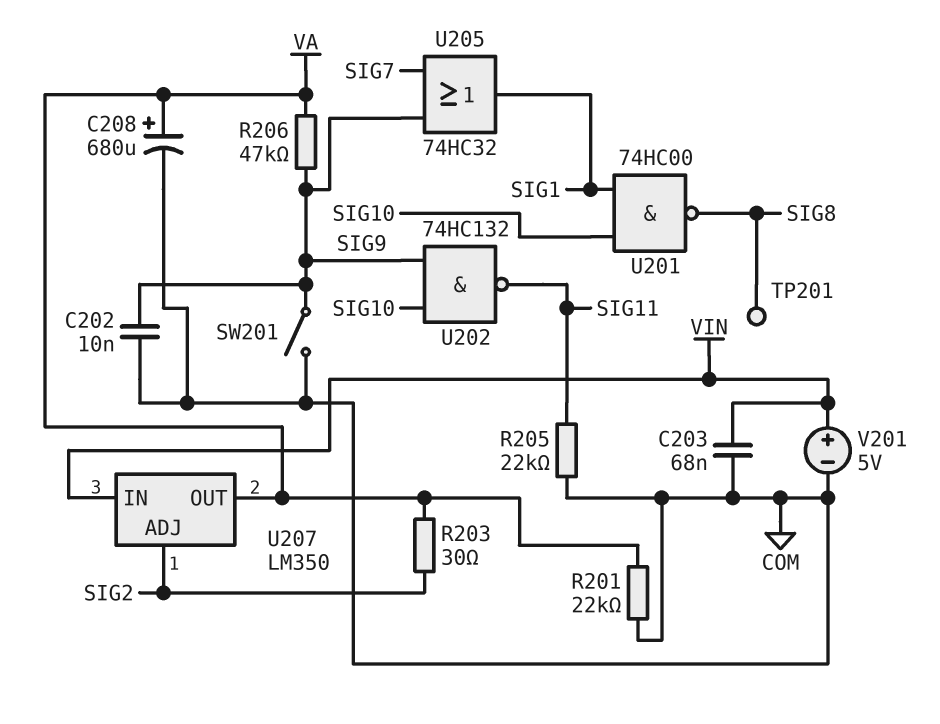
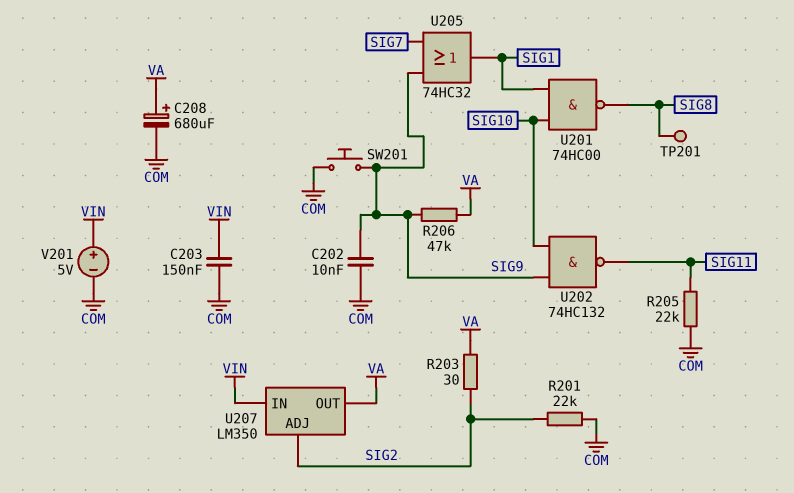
C203: 68nF (COM, VIN) -> 150nF (COM, VIN)
R201: 22k (COM, VA) -> 22k (COM, SIG2)
SW201: switch (COM, SIG9) -> button (COM, SIG9)

